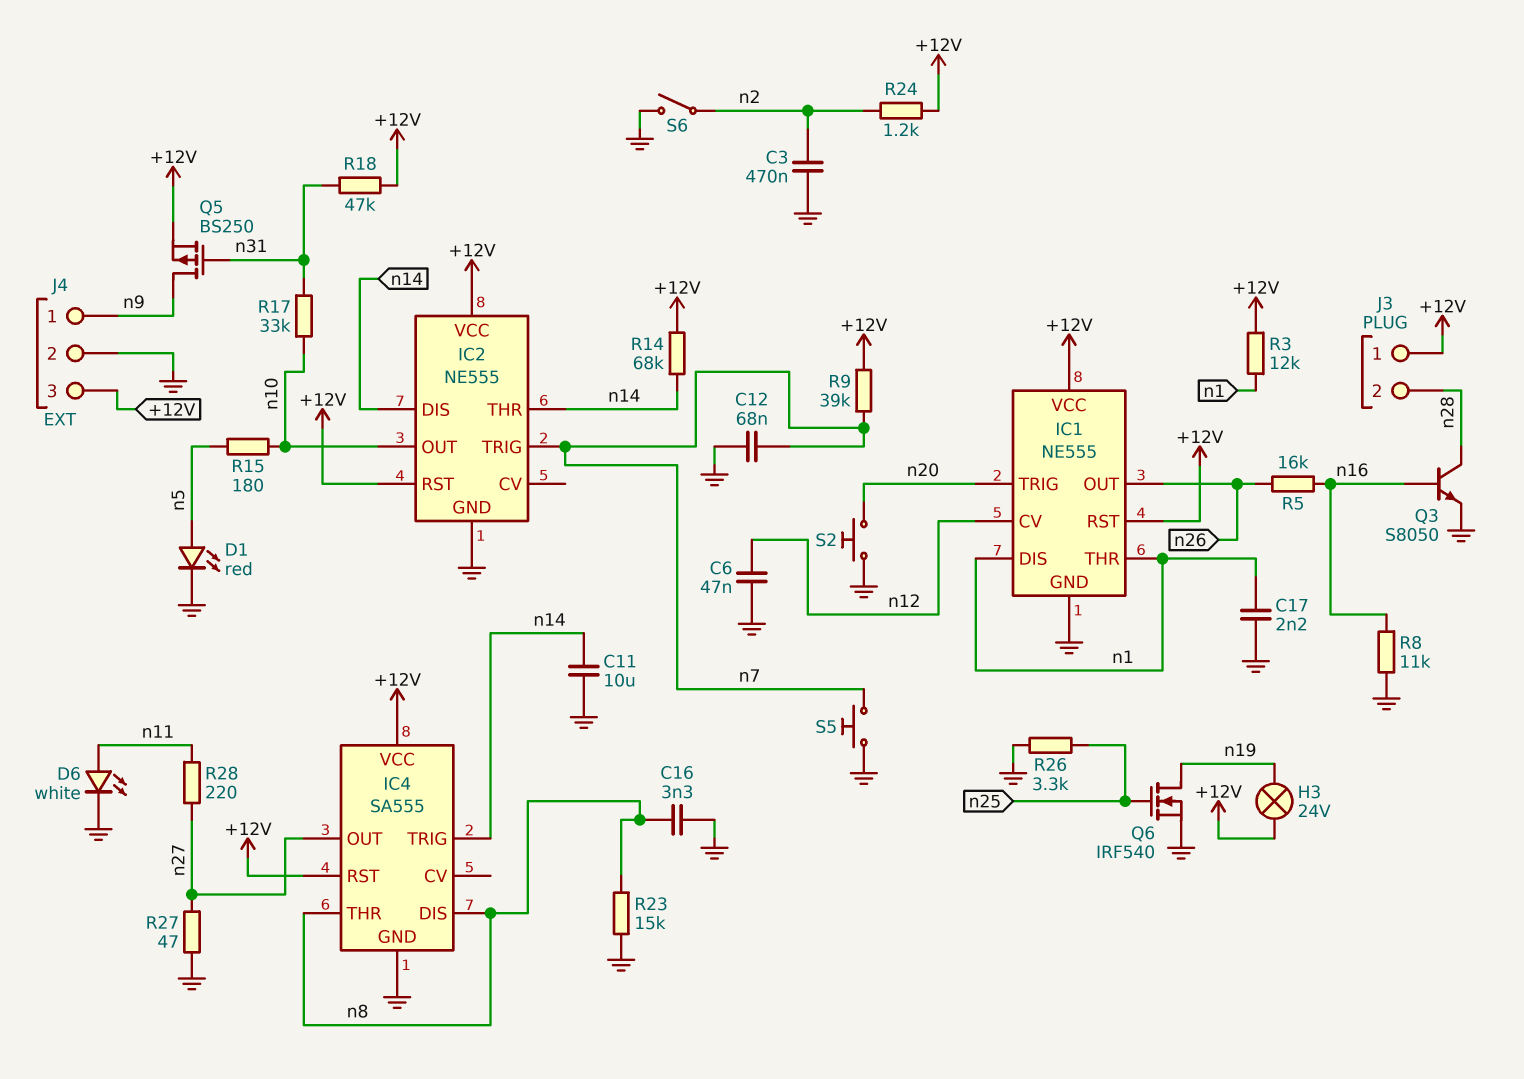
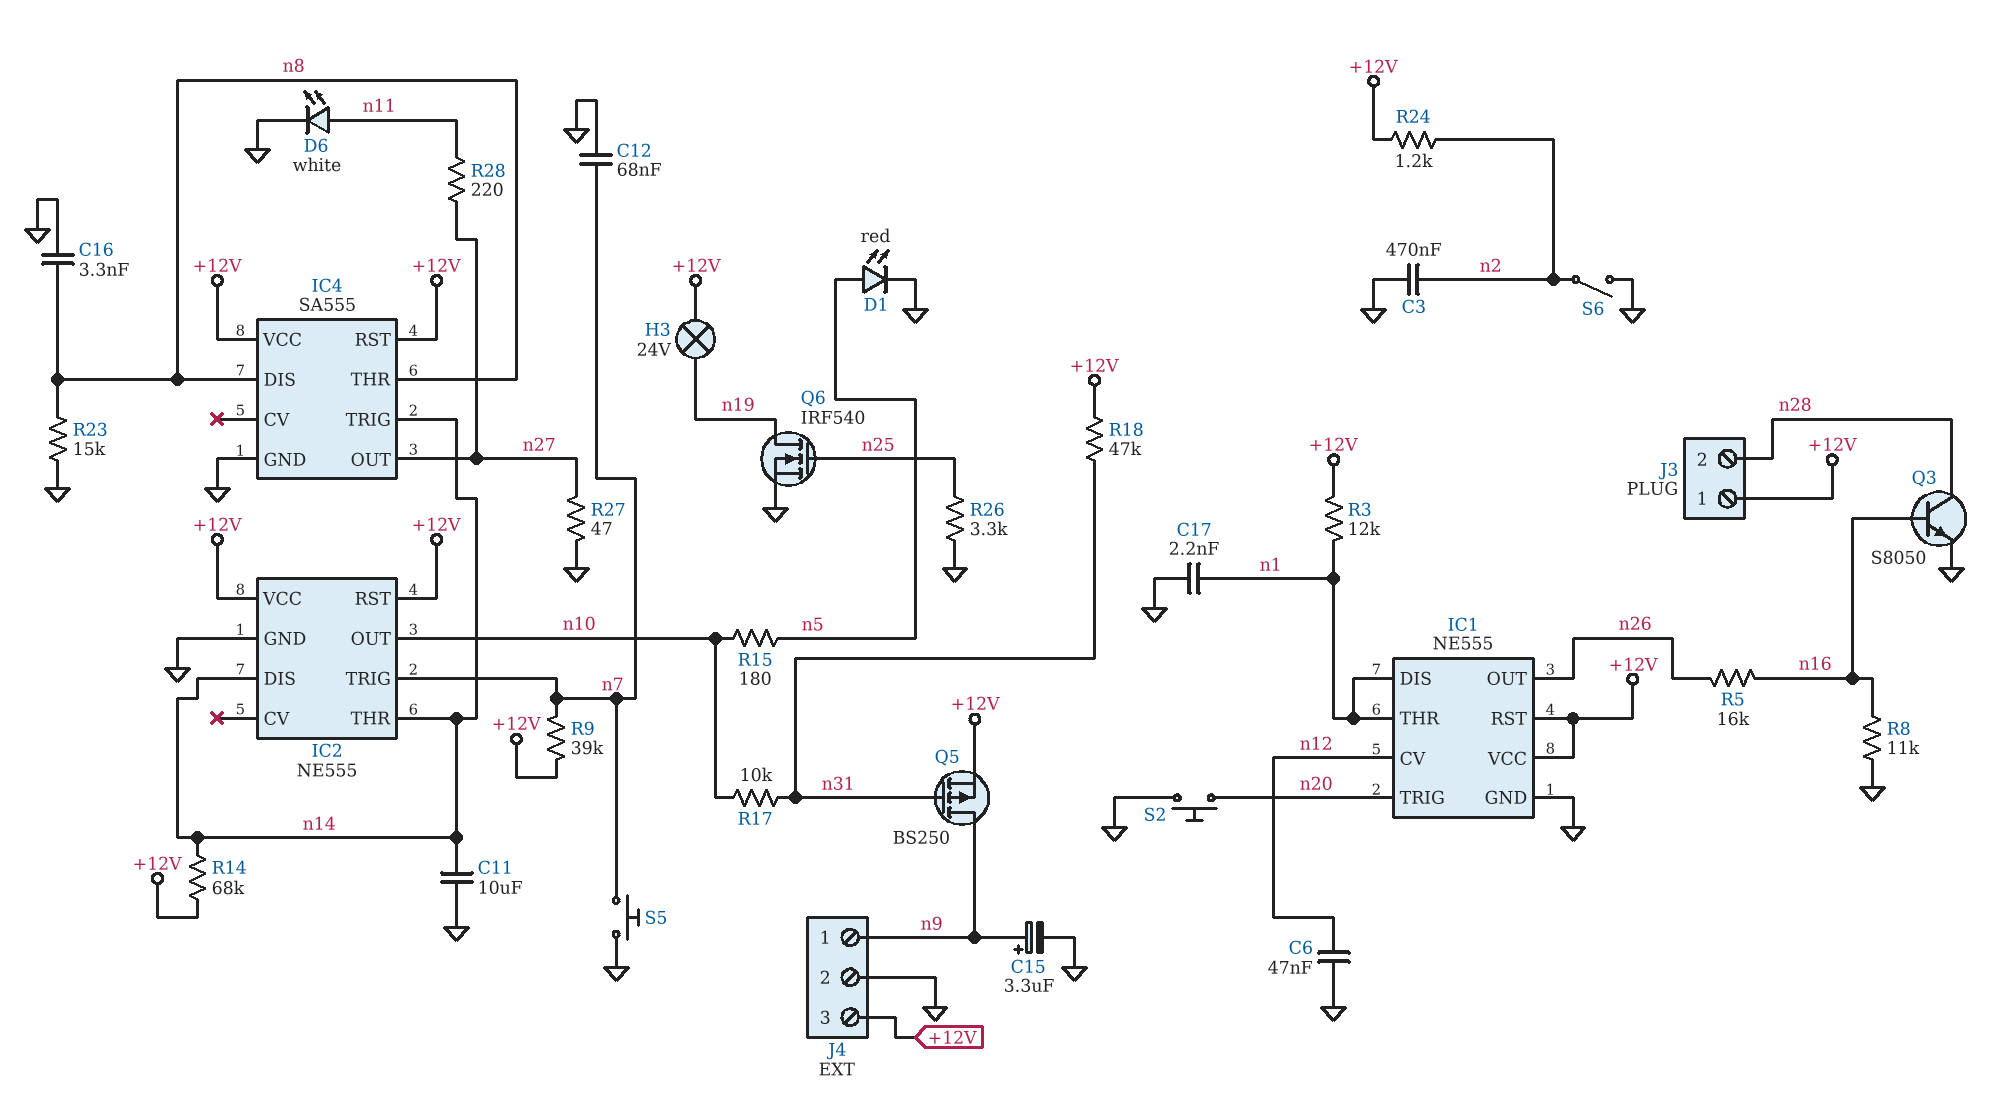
C15: none -> 3.3uF (plus n9, minus GND)
R17: 33k (n10, n31) -> 10k (n10, n31)

